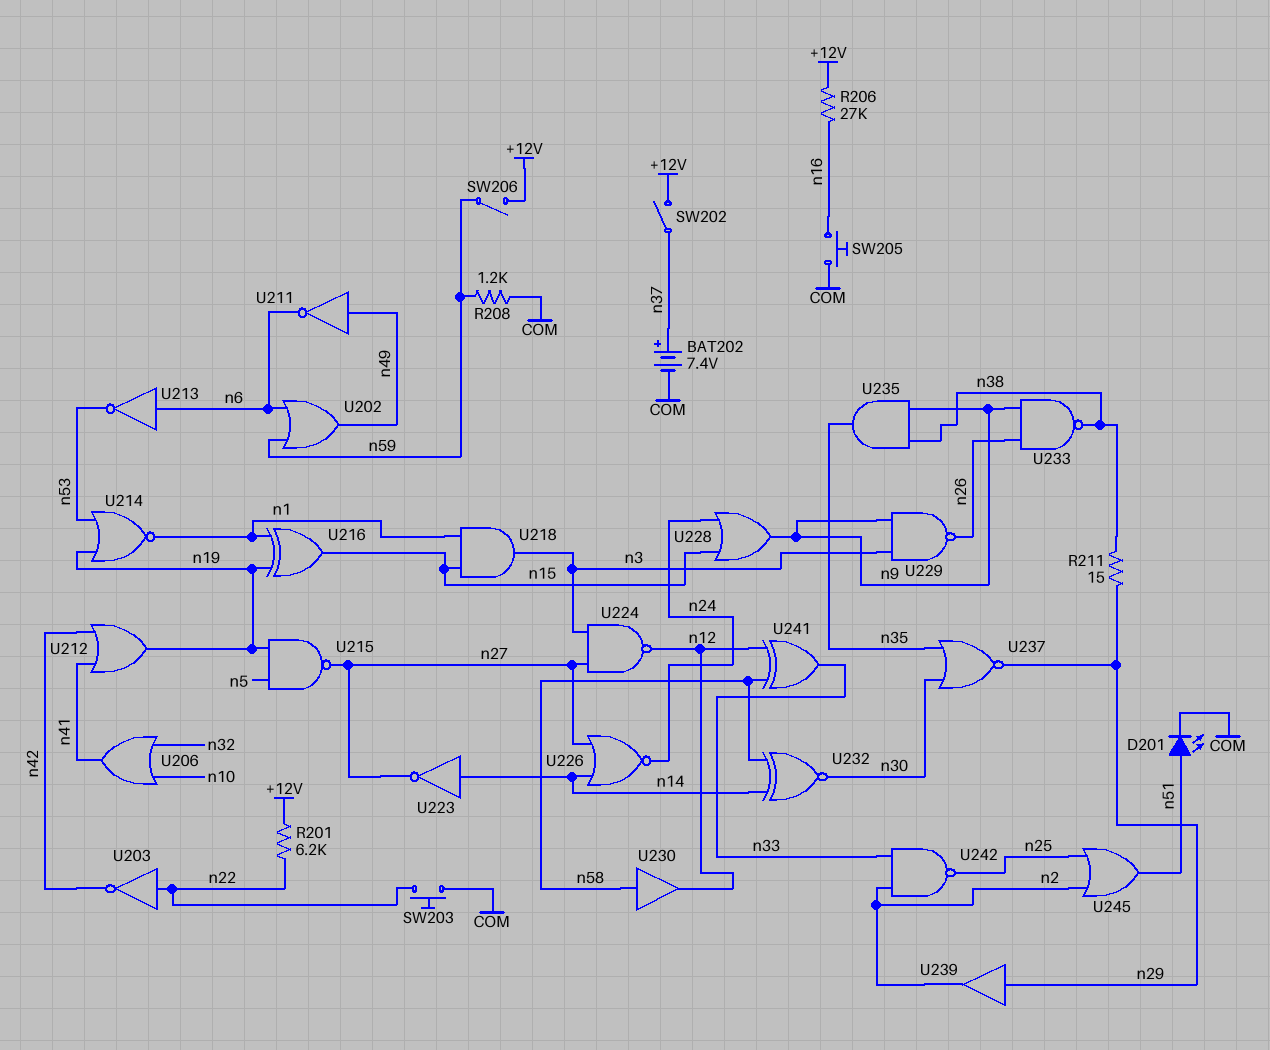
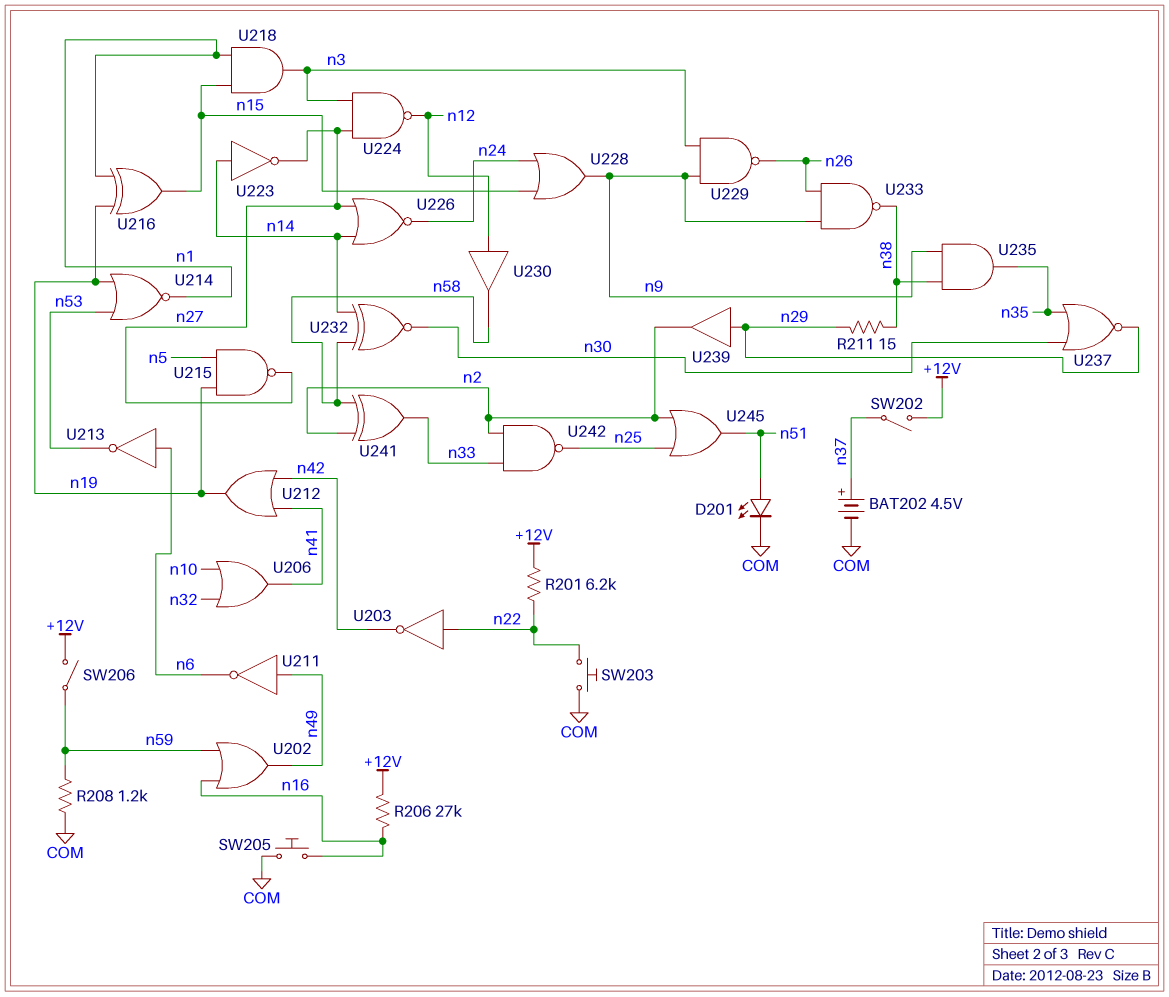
BAT202: 7.4V (plus n37, minus COM) -> 4.5V (plus n37, minus COM)
U202: OR (in n6, in n59, out n49) -> OR (in n16, in n59, out n49)
U230: buffer (in n58, out n12) -> buffer (in n12, out n58)
U241: XOR (in n12, in n58, out n33) -> XOR (in n2, in n58, out n33)

